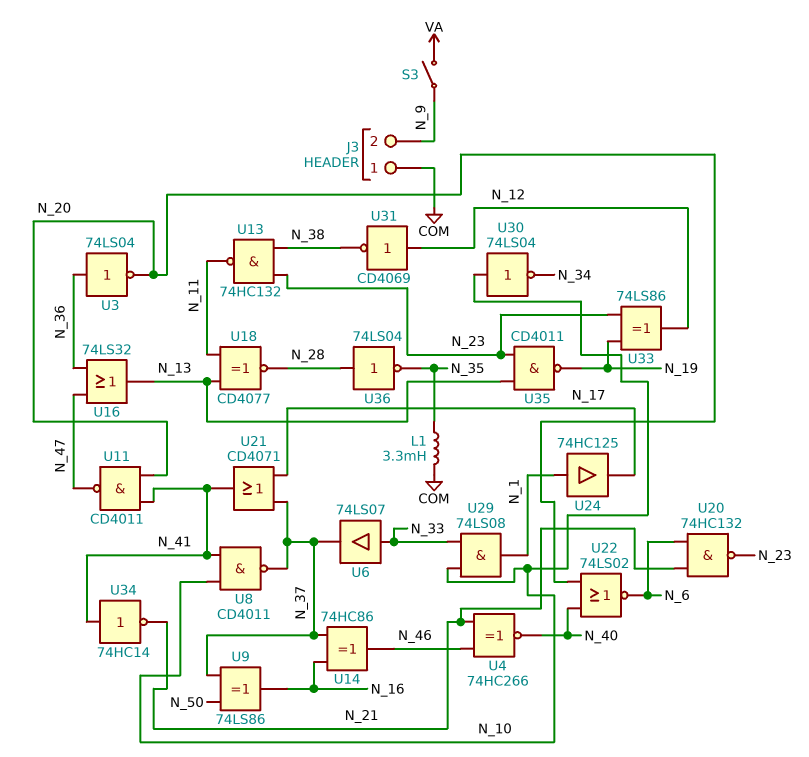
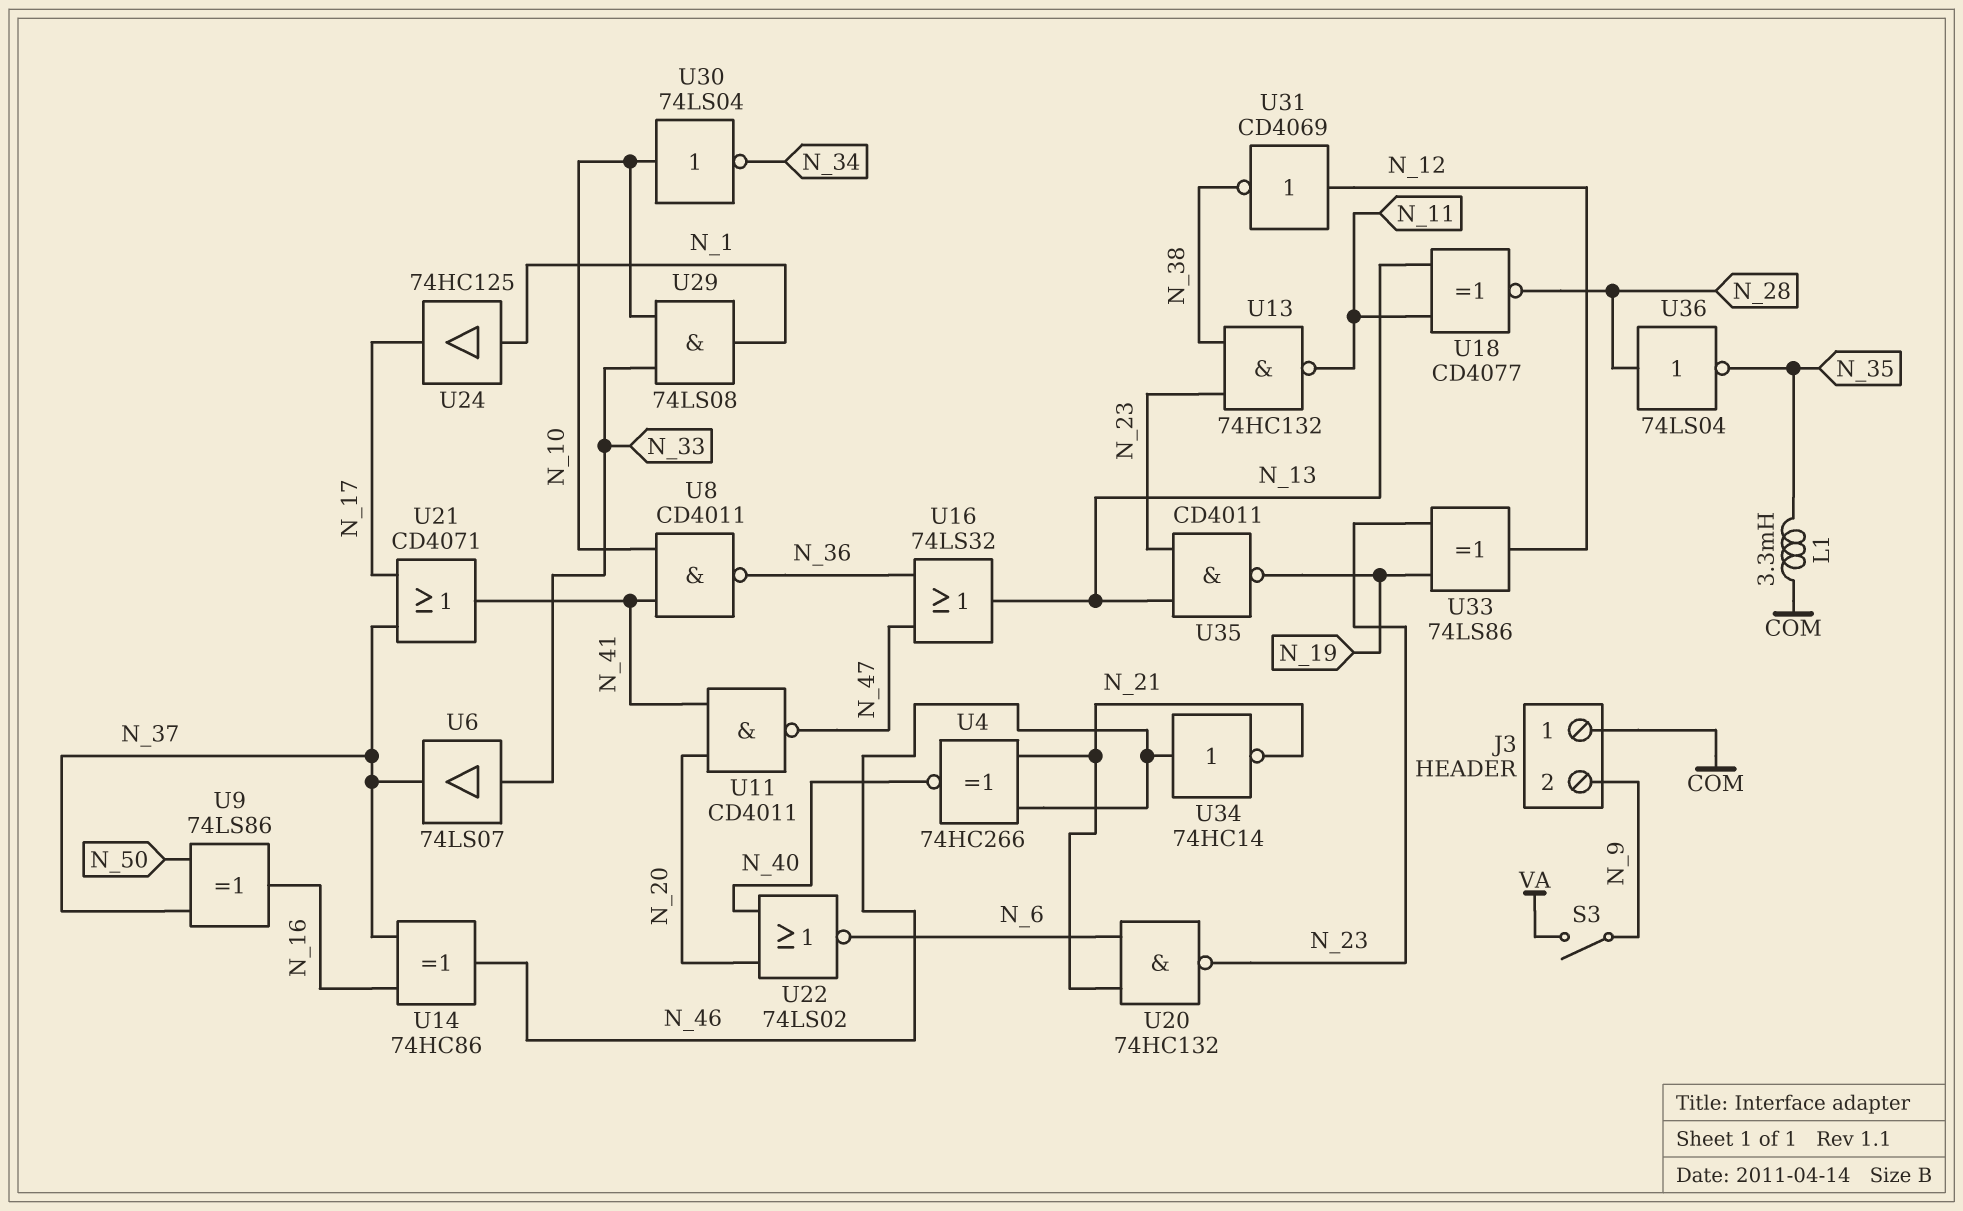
U3: NOT 74LS04 (in N_36, out N_20) -> none
U8: NAND CD4011 (in N_10, in N_41, out N_37) -> NAND CD4011 (in N_10, in N_41, out N_36)
U34: NOT 74HC14 (in N_41, out N_21) -> NOT 74HC14 (in N_46, out N_21)

